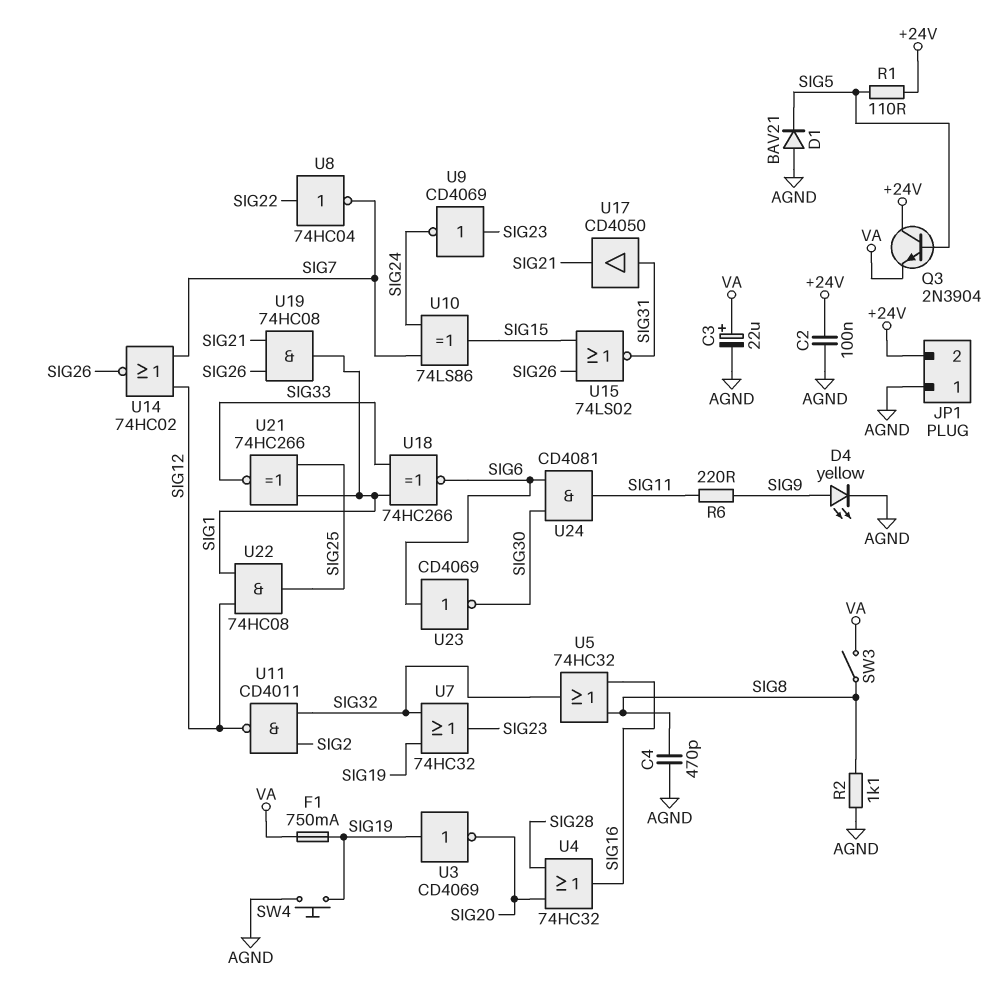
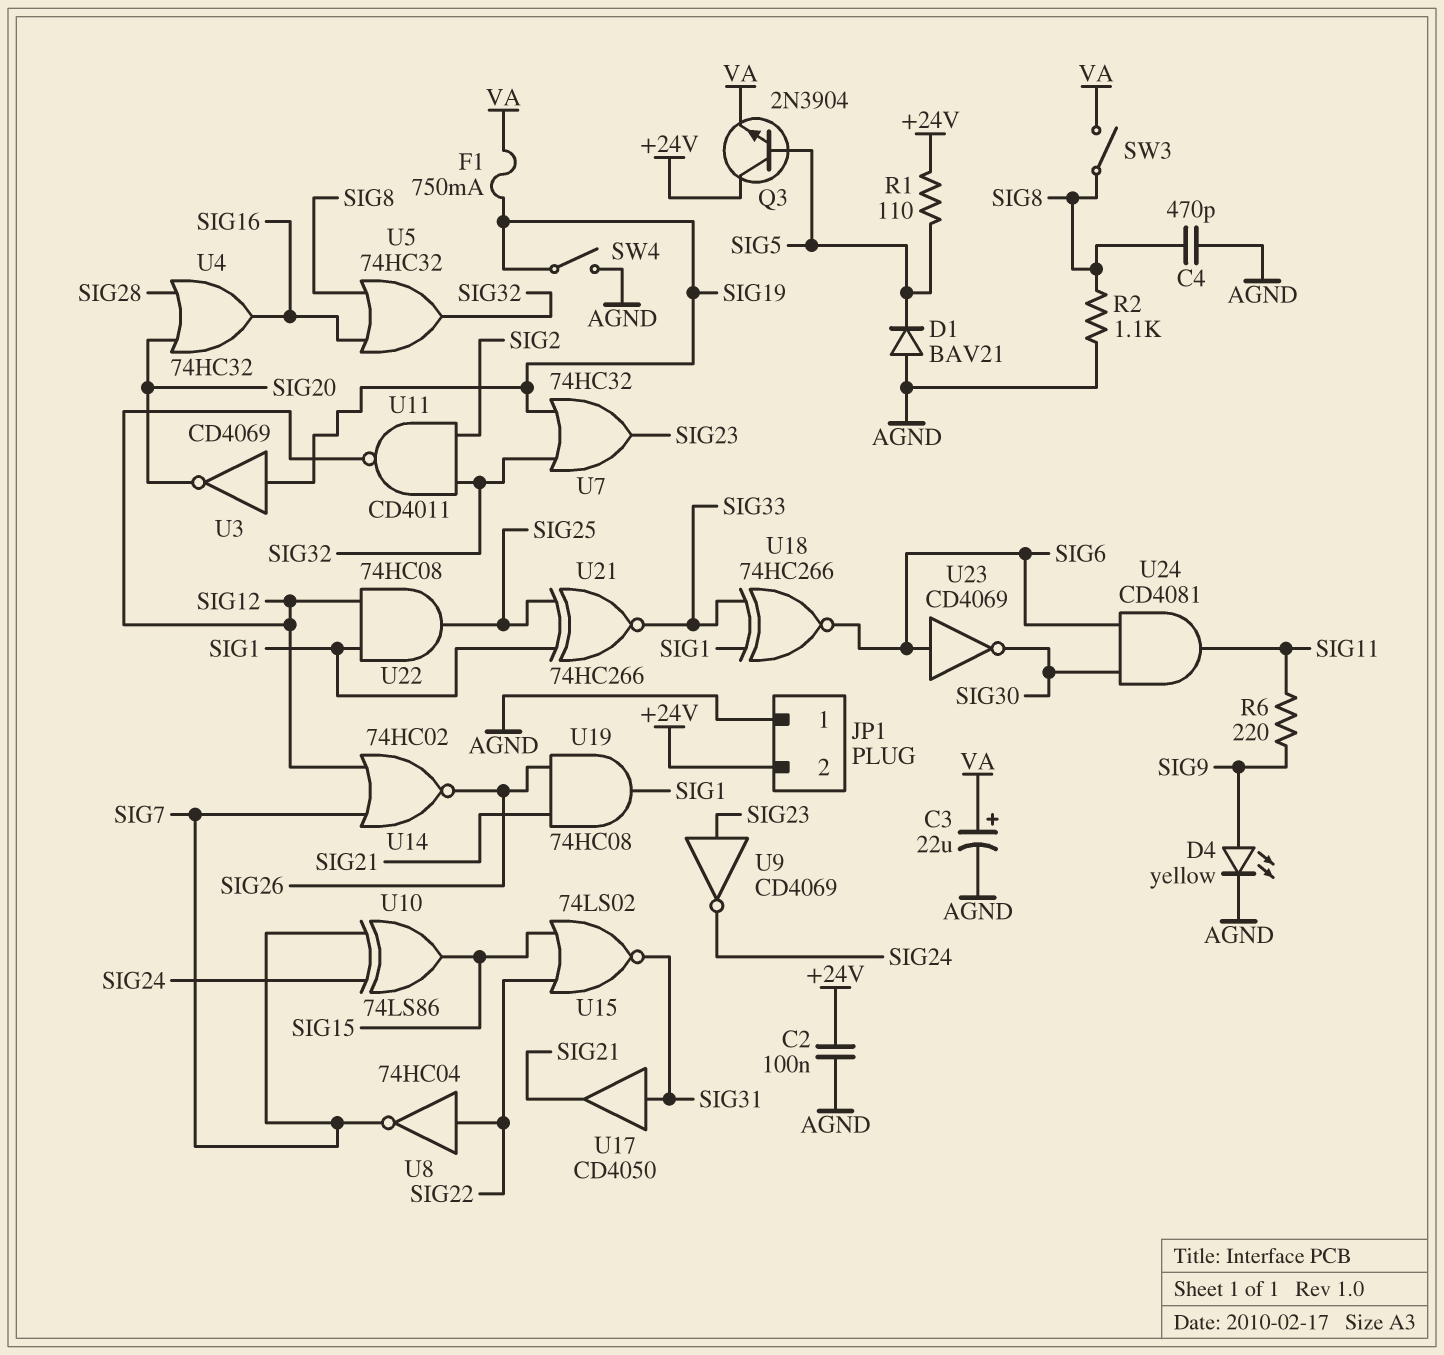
SW4: button (AGND, SIG19) -> switch (AGND, SIG19)
U15: NOR 74LS02 (in SIG15, in SIG26, out SIG31) -> NOR 74LS02 (in SIG15, in SIG22, out SIG31)

